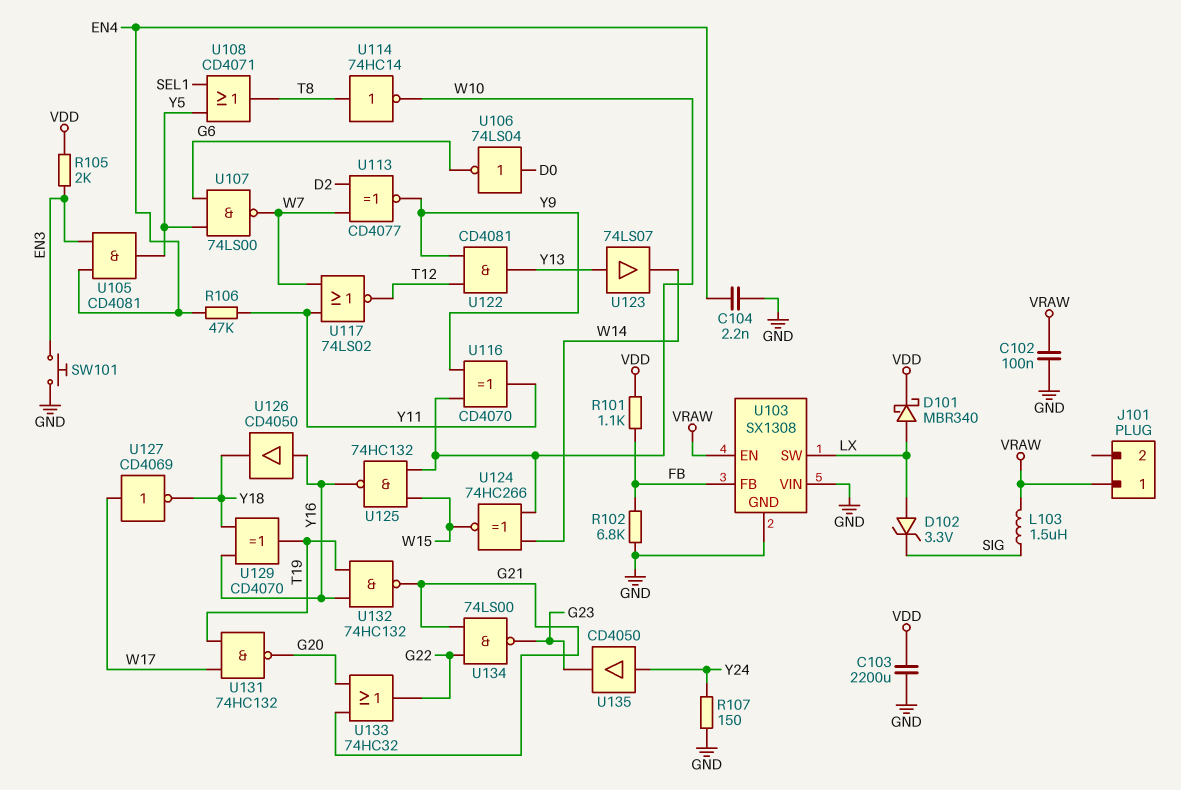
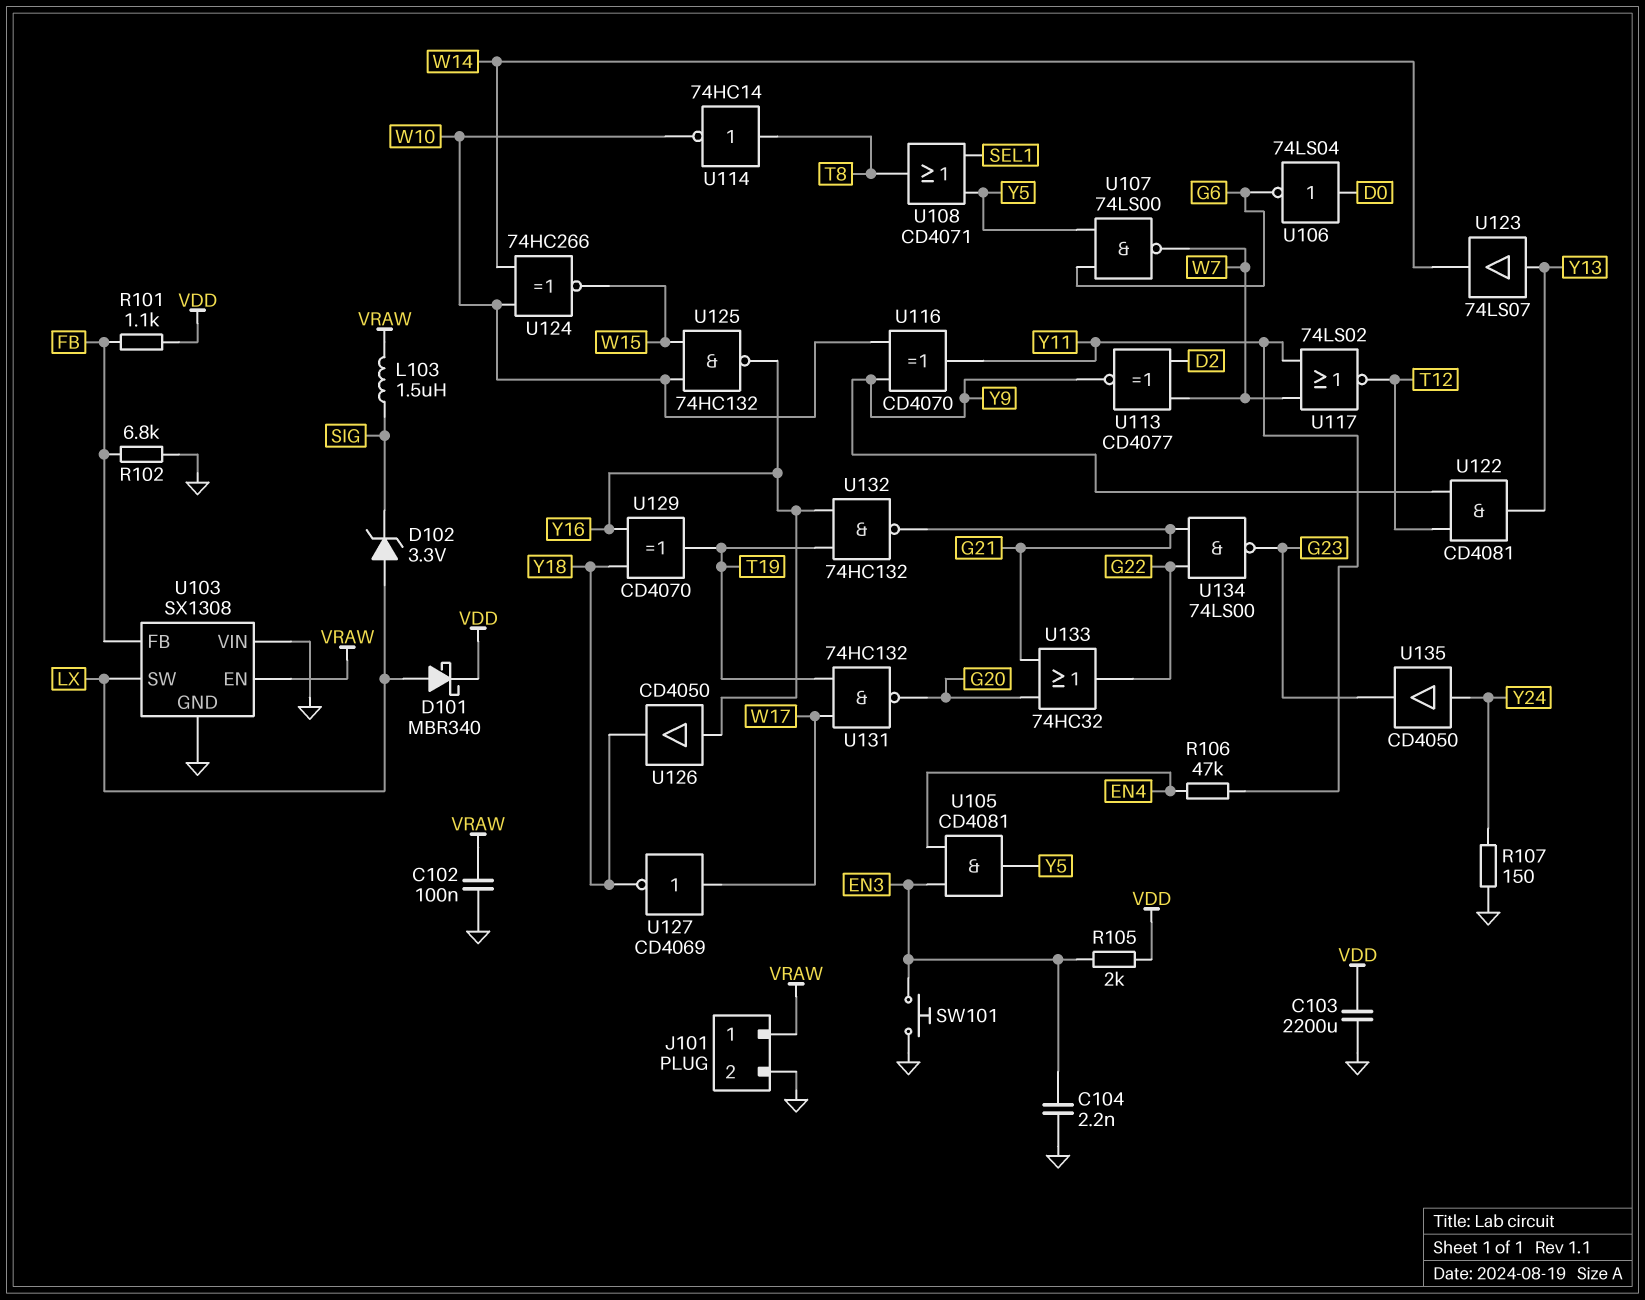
C104: 2.2nF (EN4, GND) -> 2.2nF (EN3, GND)
J101 pin 2: none -> GND

